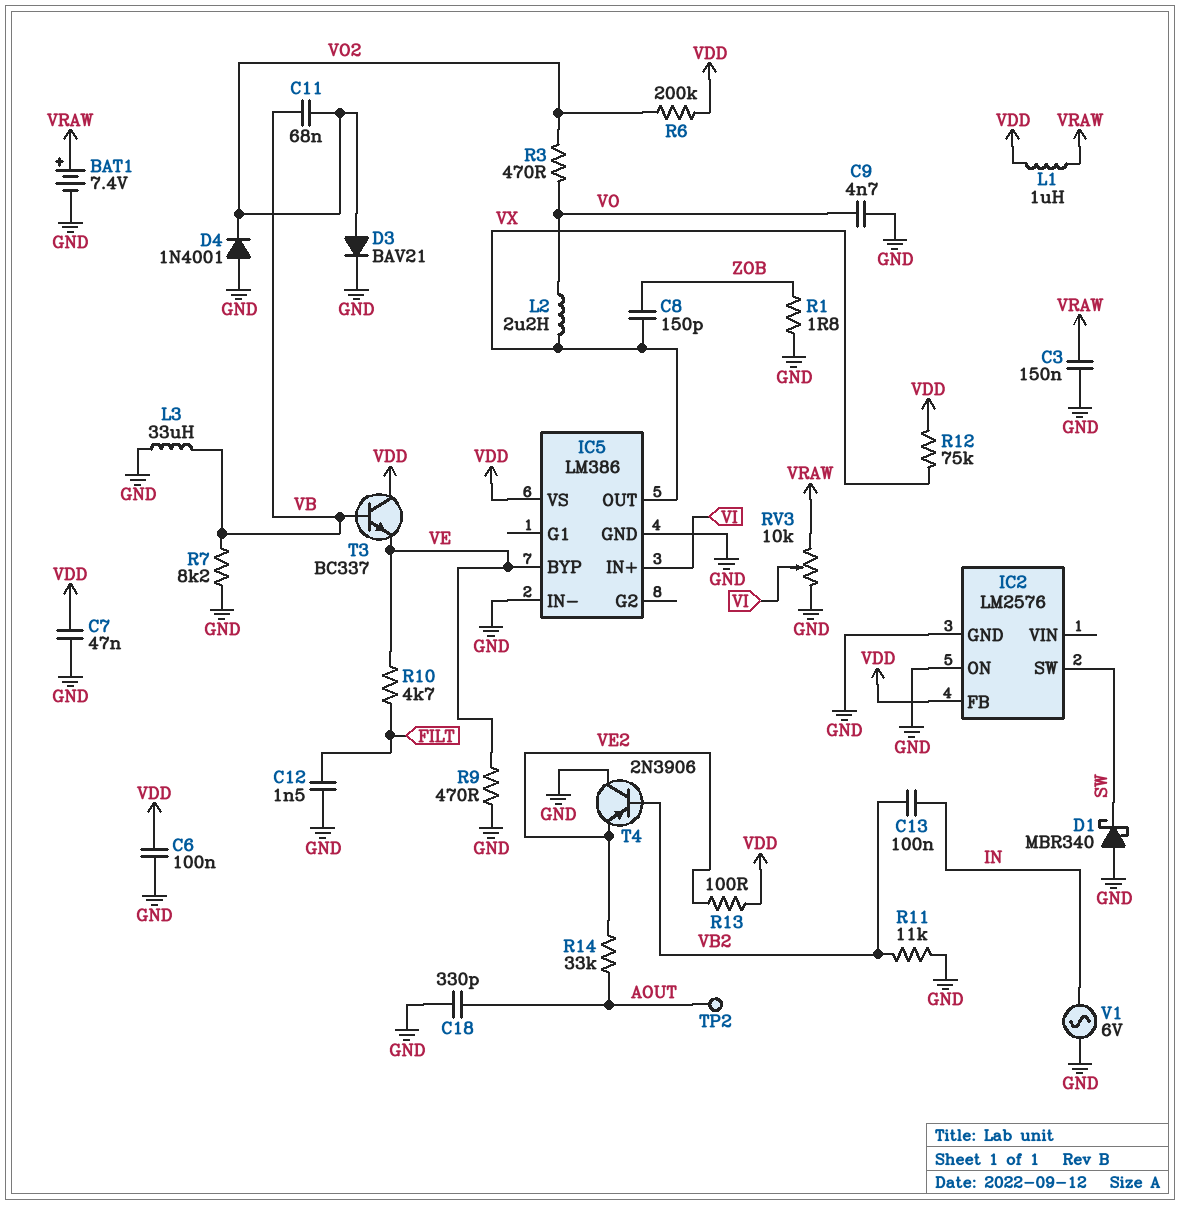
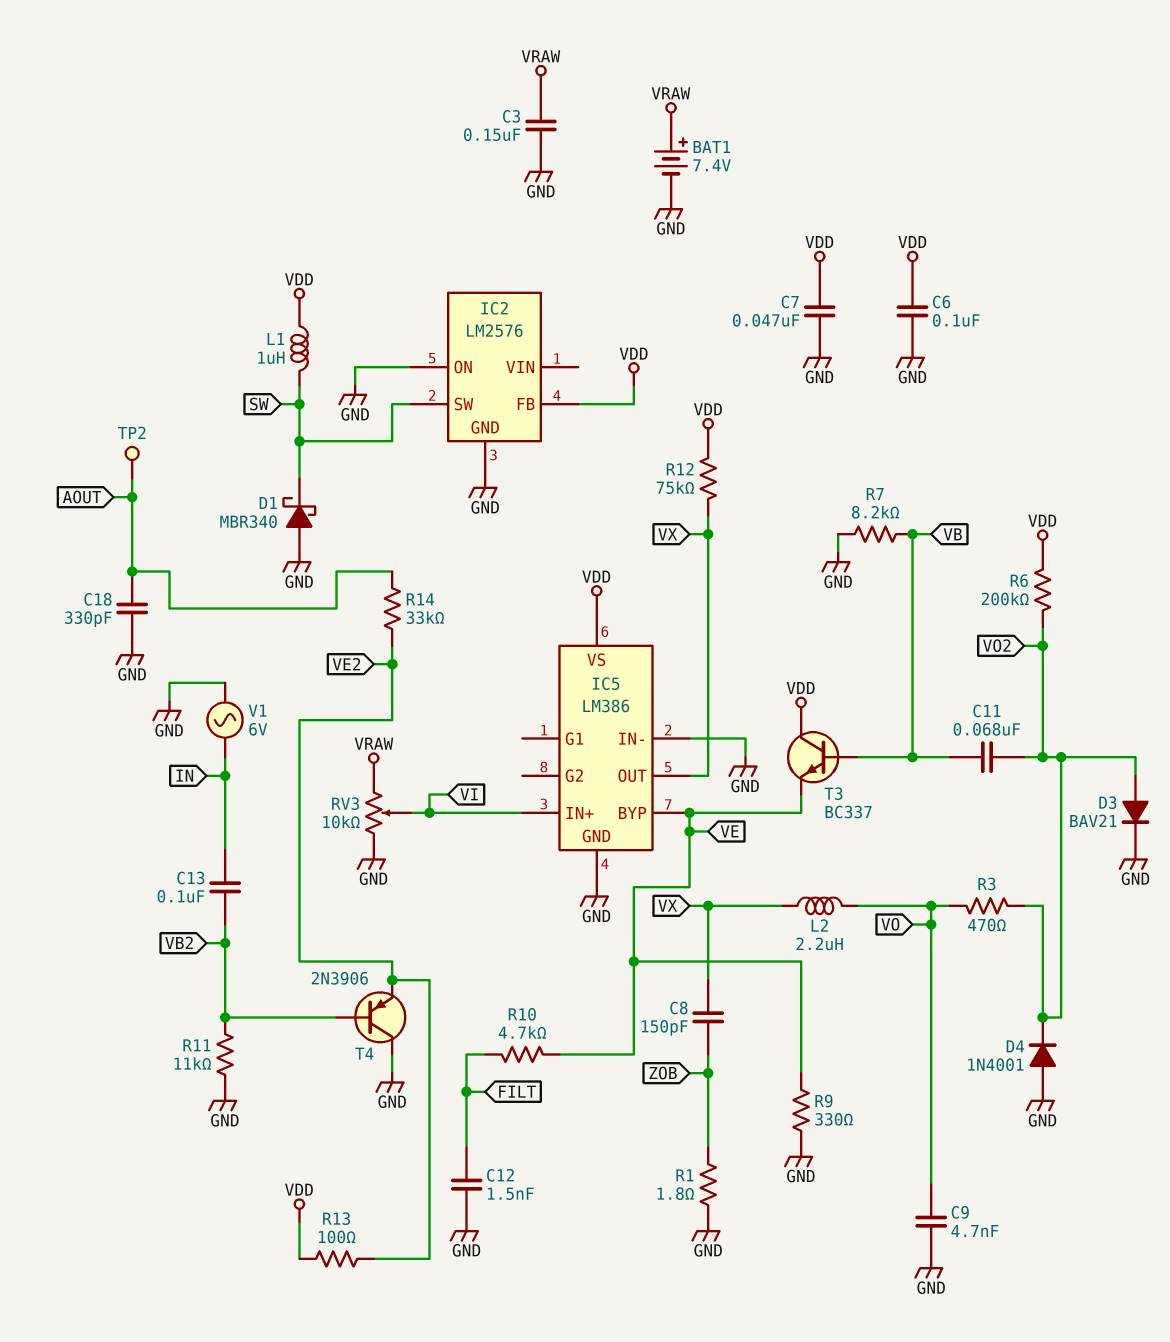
L1: 1uH (VDD, VRAW) -> 1uH (SW, VDD)
L3: 33uH (GND, VB) -> none
R9: 470 (GND, VE) -> 330 (GND, VE)

